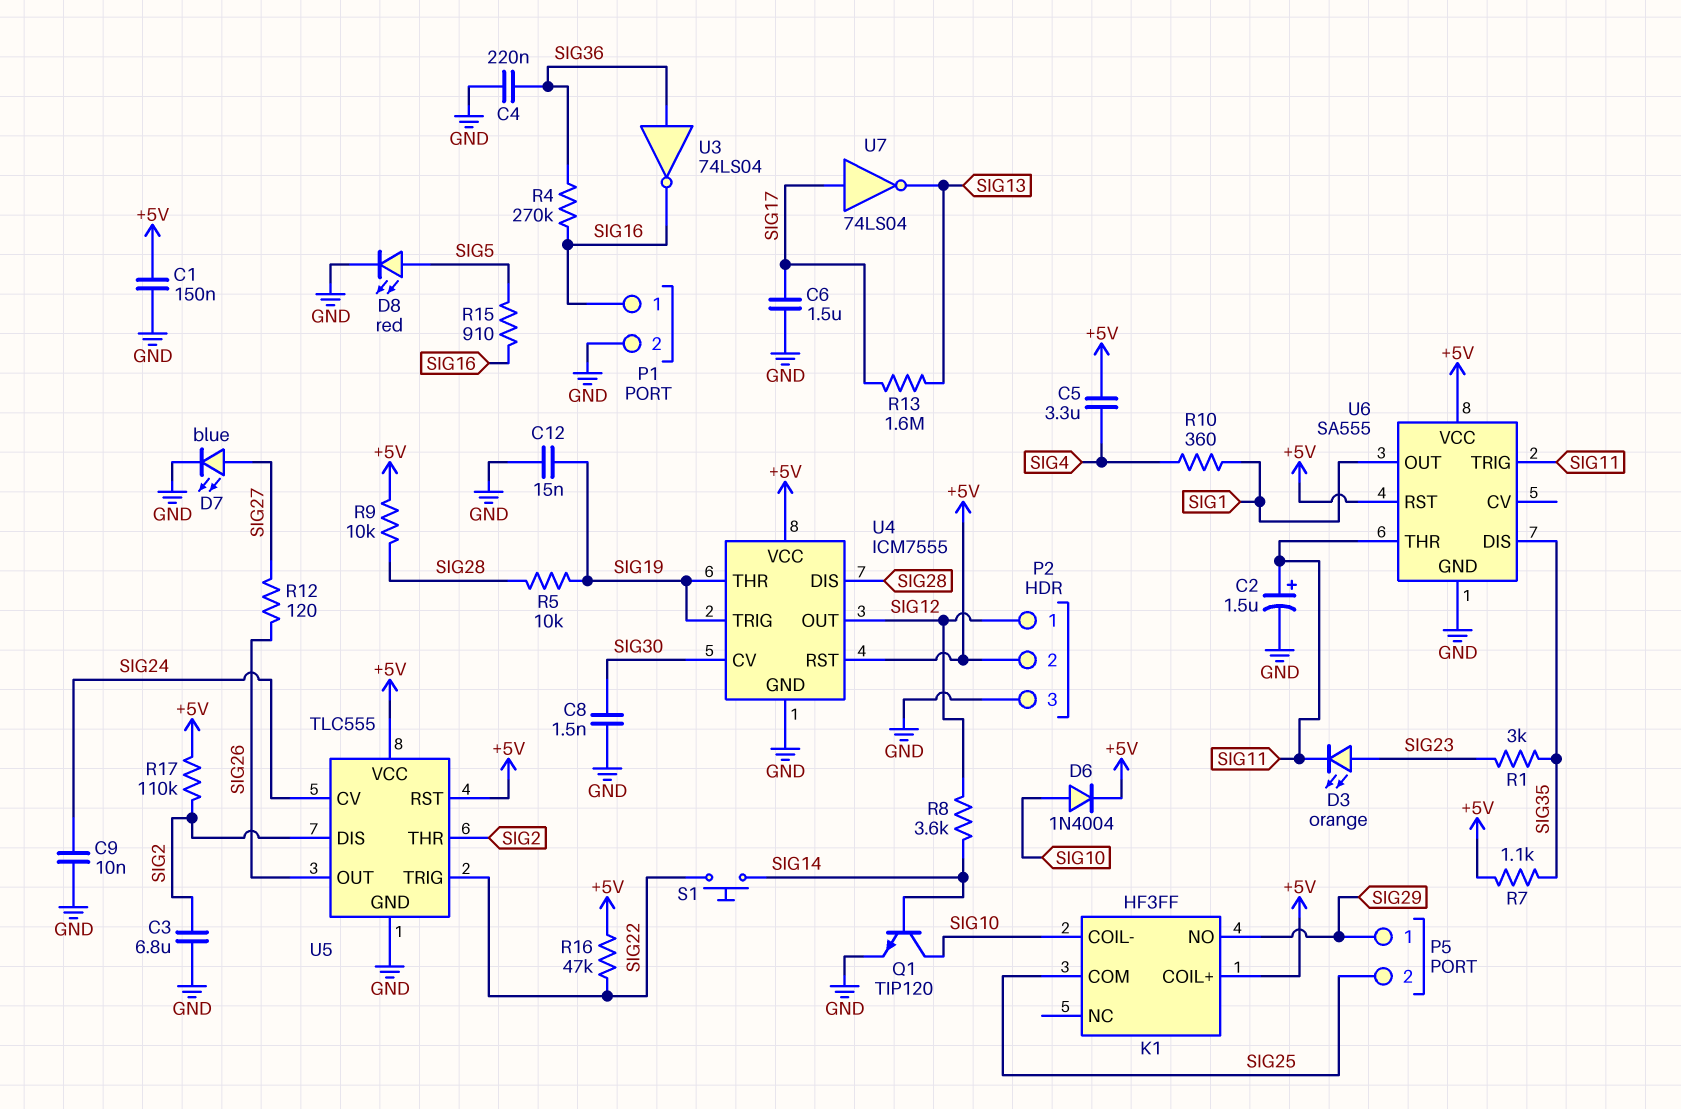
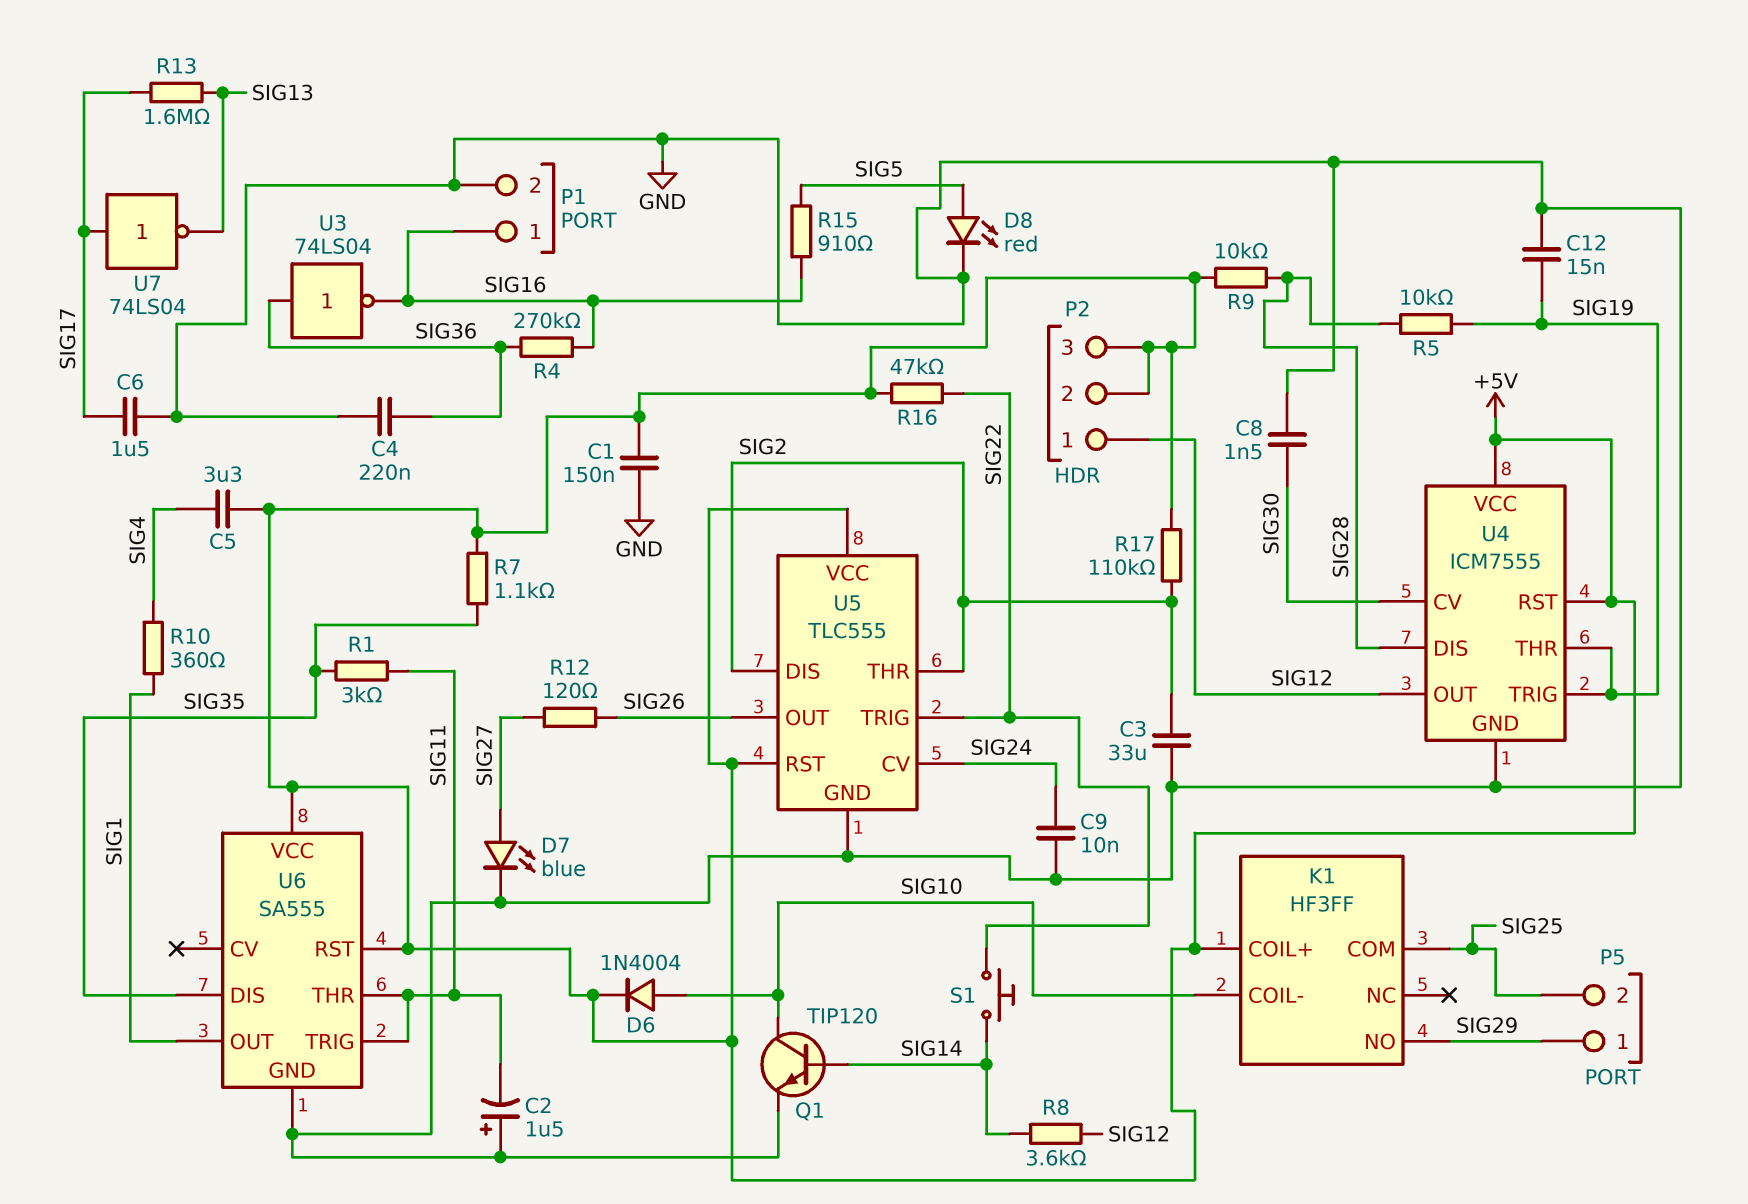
C2: 1.5uF (plus SIG11, minus GND) -> 1.5uF (plus GND, minus SIG11)
C3: 6.8uF (GND, SIG2) -> 33uF (GND, SIG2)
D3: LED orange (A SIG23, K SIG11) -> none
P2 pin 3: GND -> +5V
R1: 3k (SIG23, SIG35) -> 3k (SIG11, SIG35)

